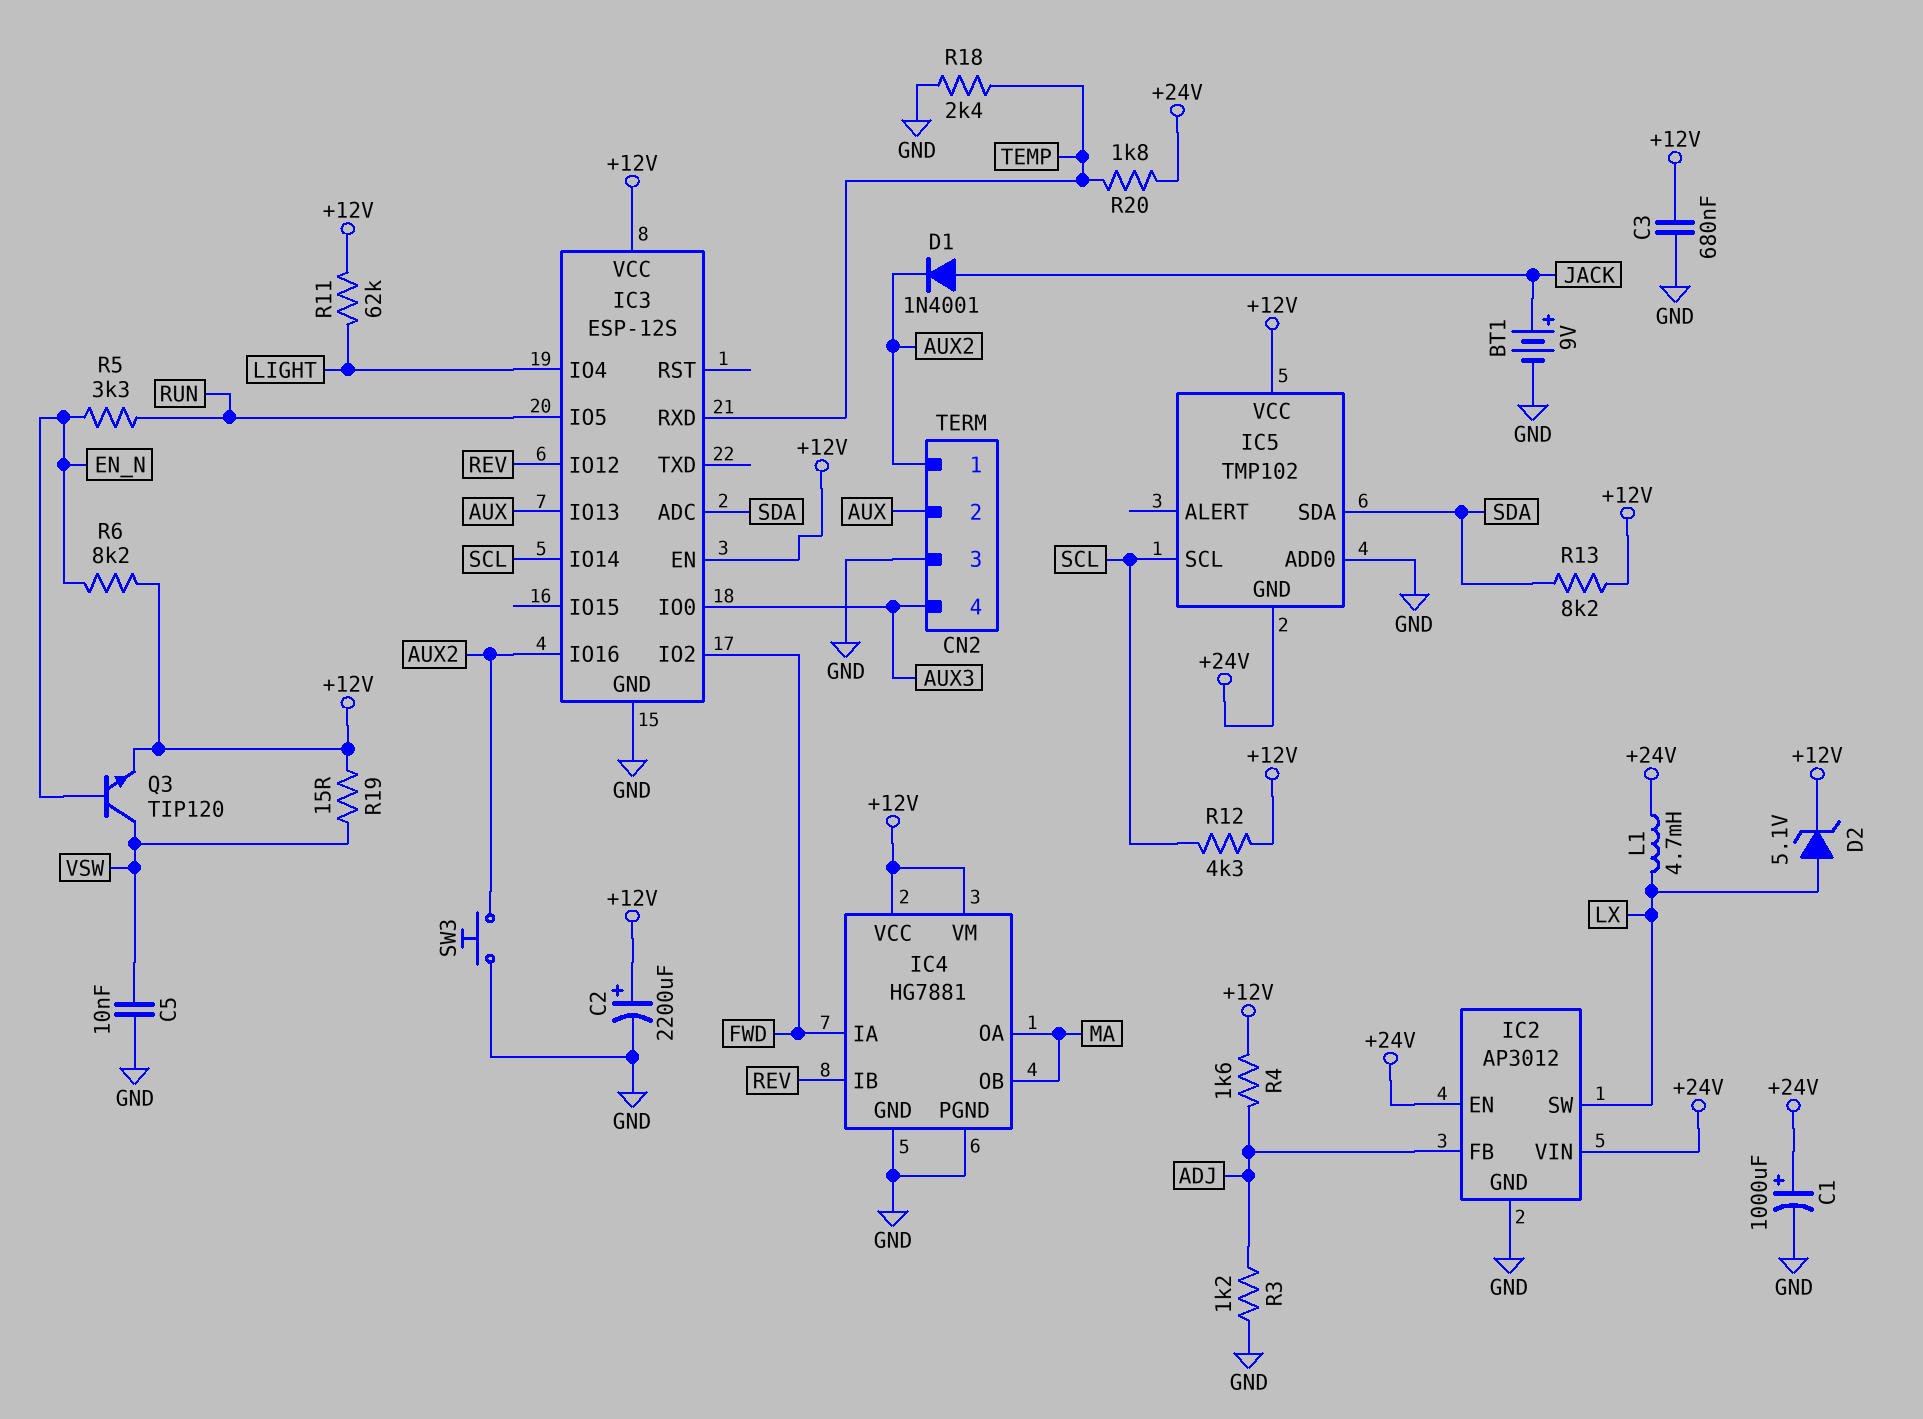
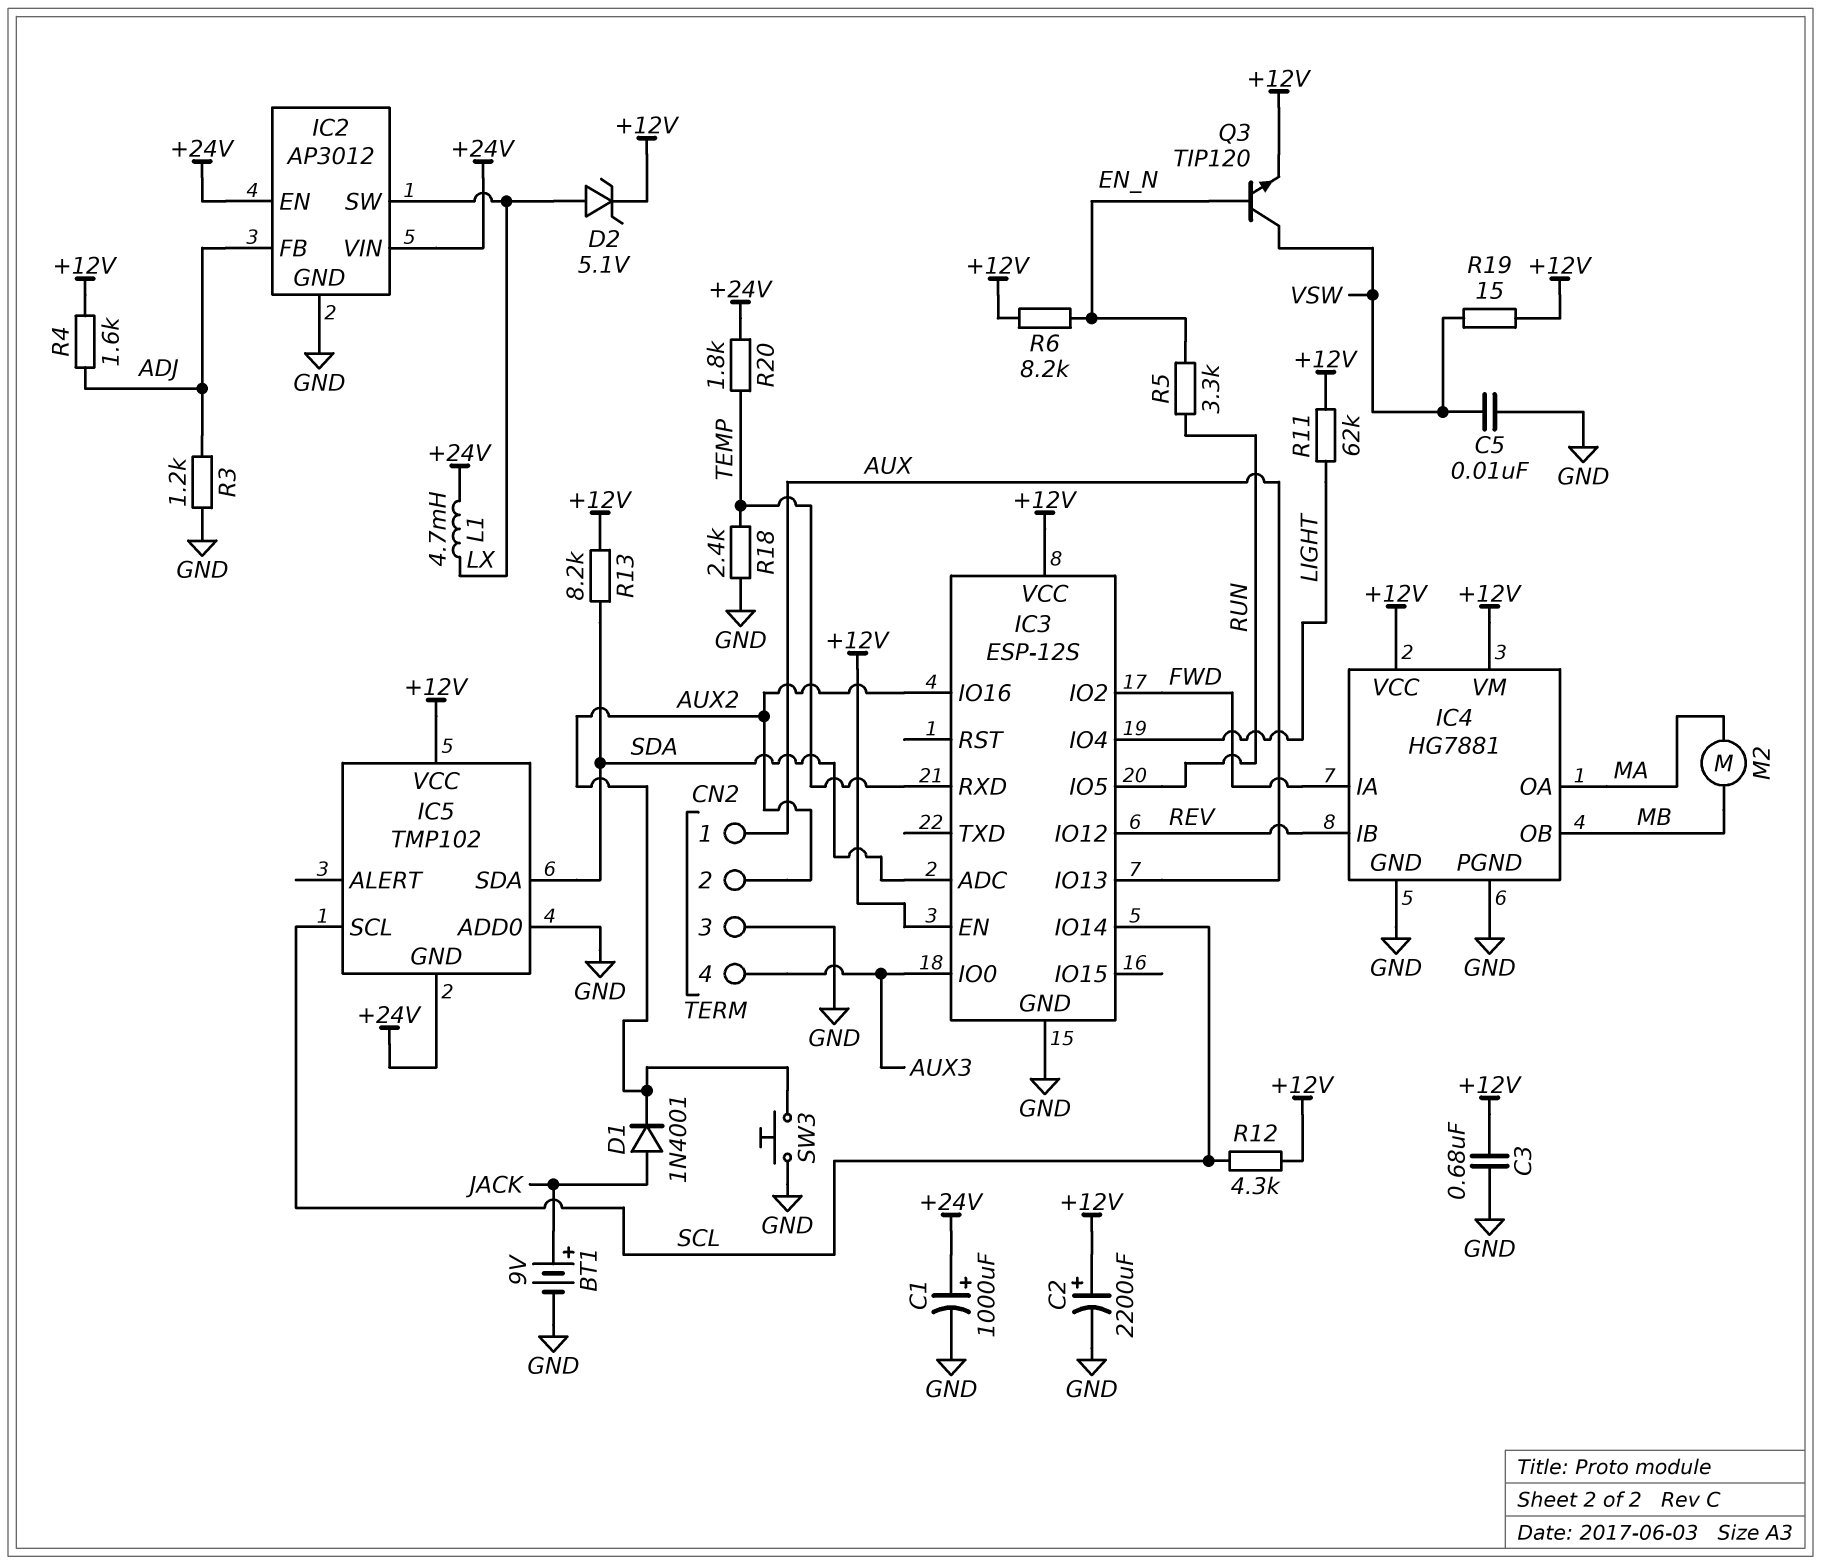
CN2 pin 1: AUX2 -> AUX
CN2 pin 2: AUX -> AUX2
IC4 pin OB: MA -> MB
M2: none -> motor (MA, MB)

